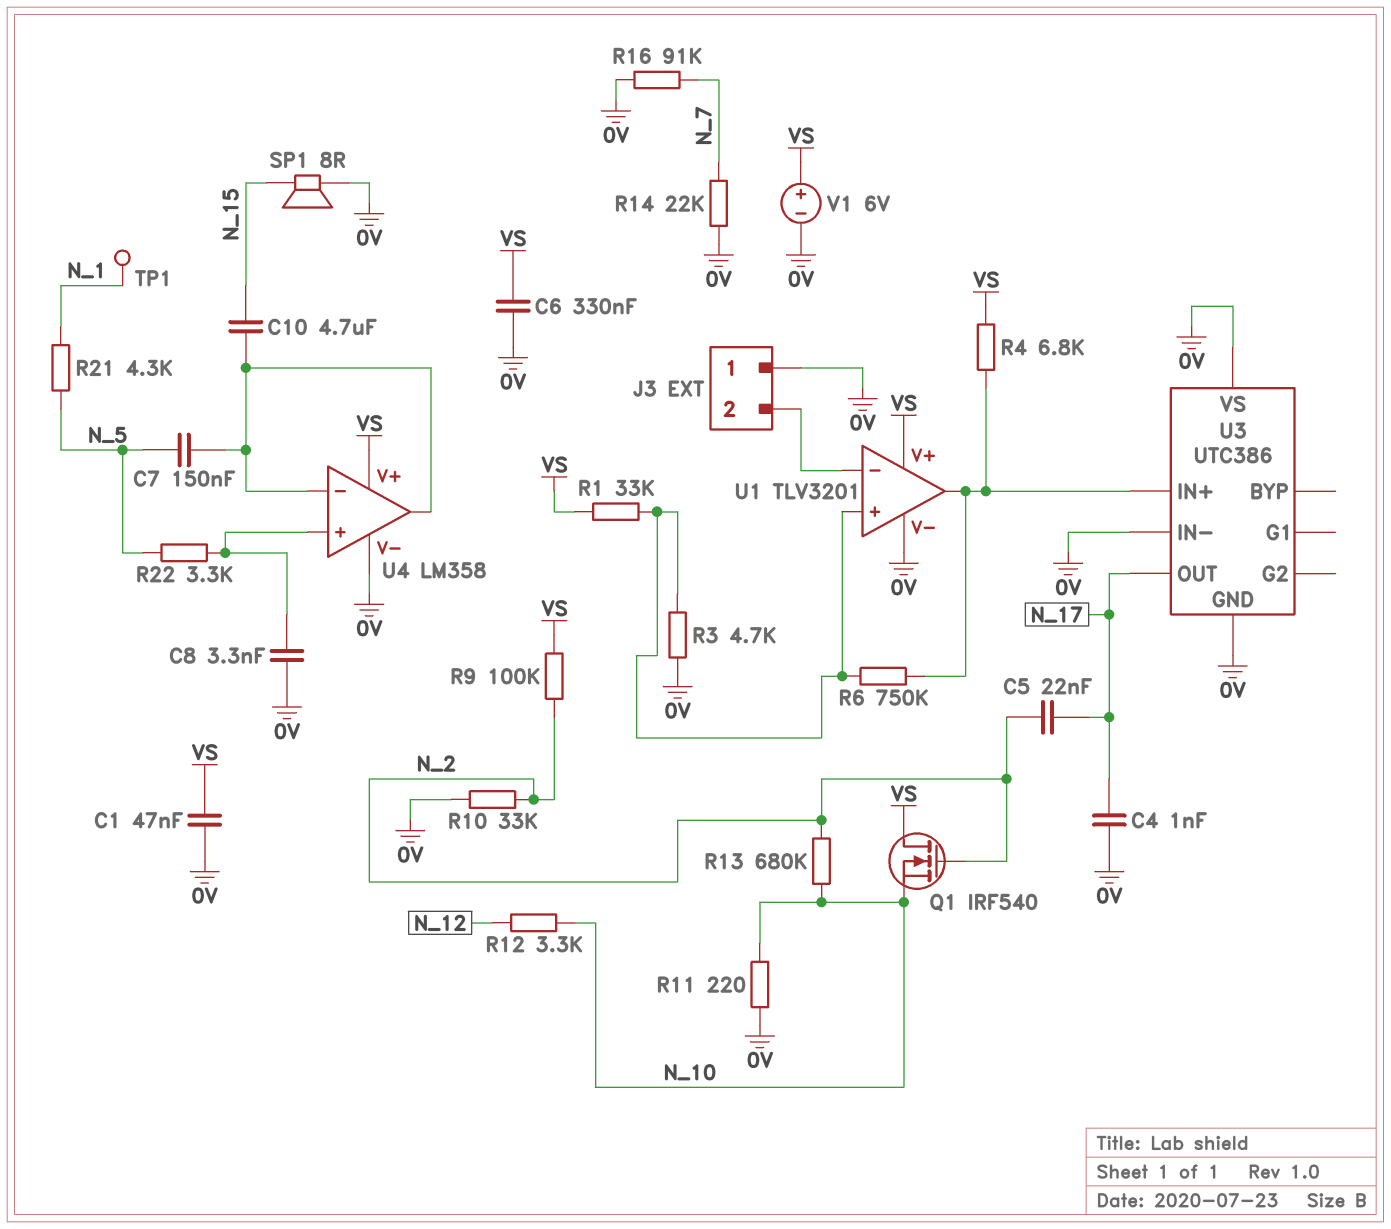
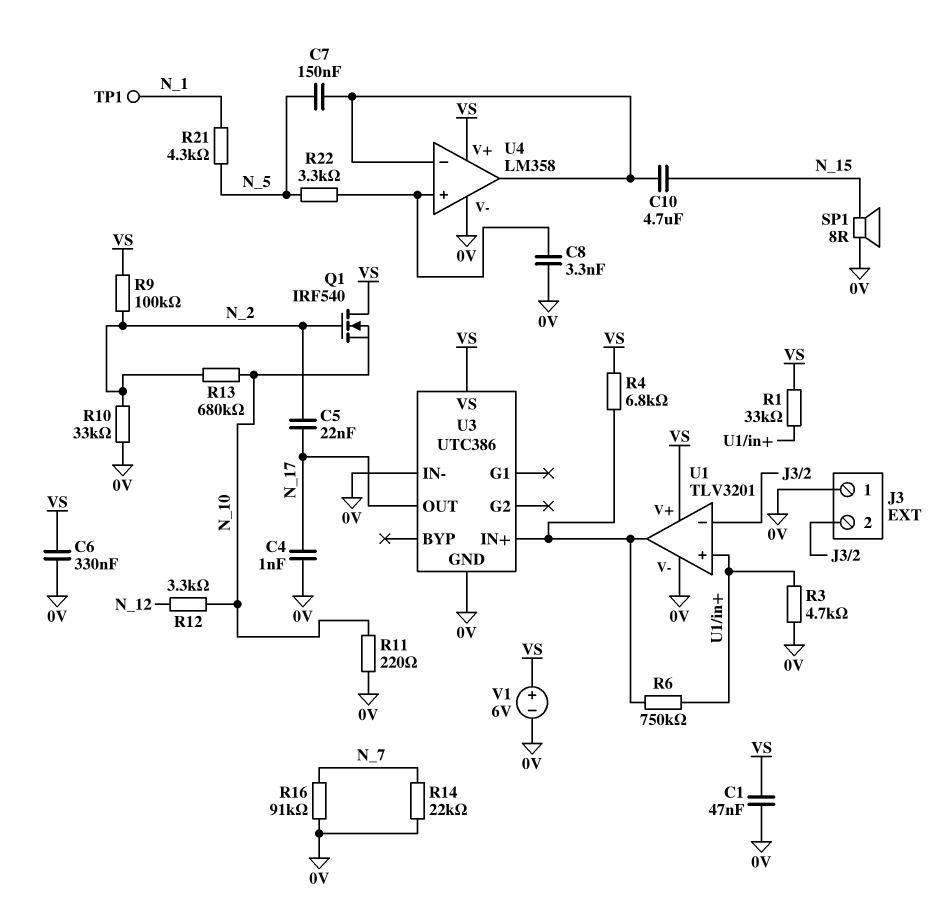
U3 pin VS: 0V -> VS

